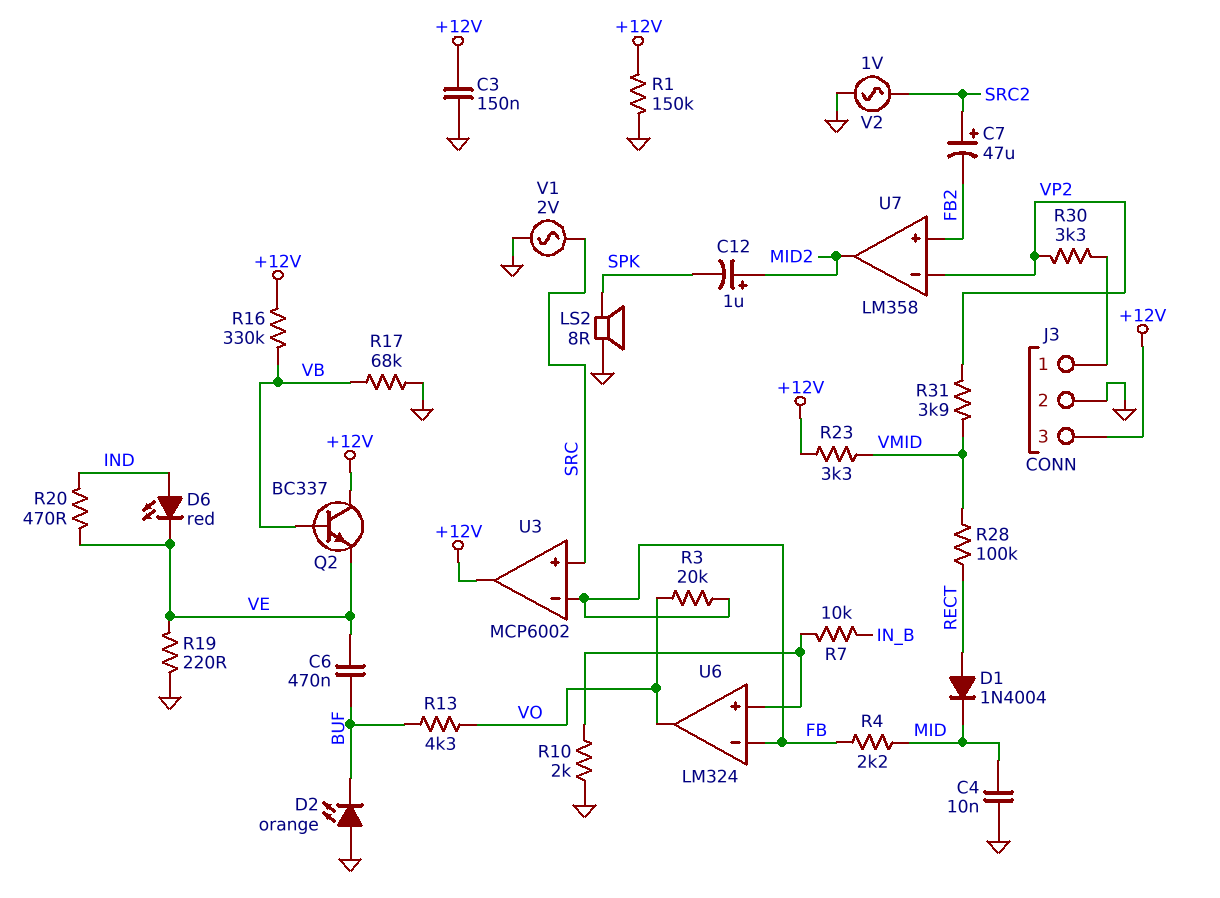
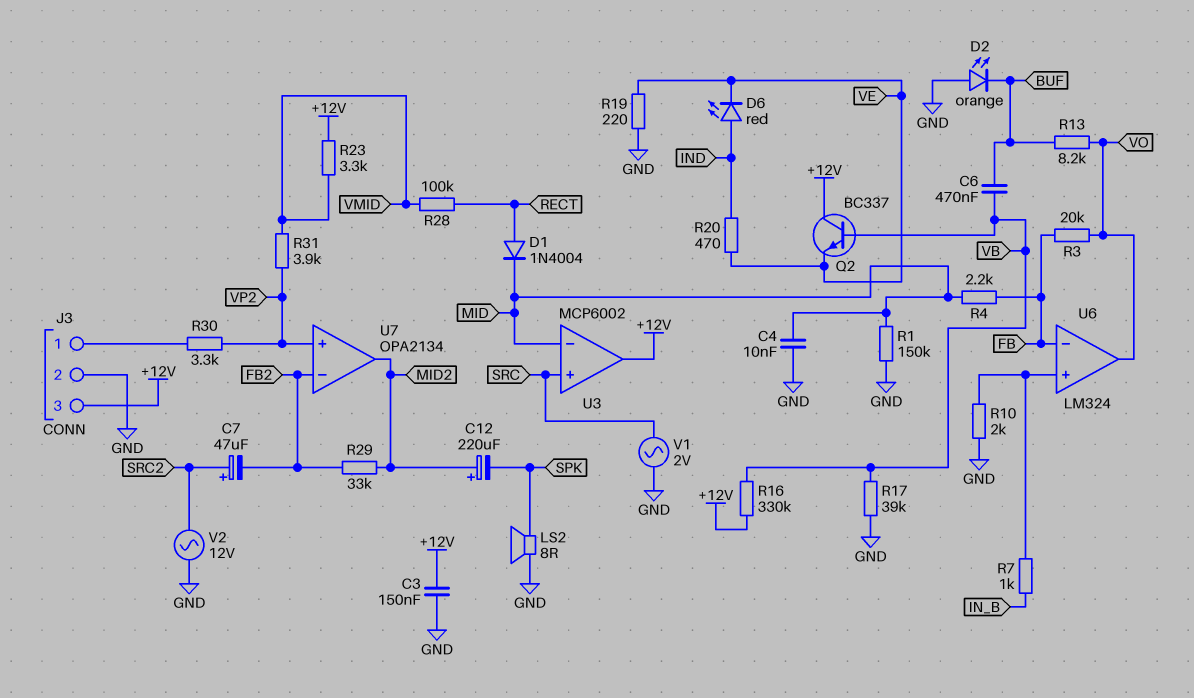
C6: 470nF (BUF, VE) -> 470nF (BUF, VB)
C12: 1uF (plus MID2, minus SPK) -> 220uF (plus MID2, minus SPK)
R1: 150k (+12V, GND) -> 150k (GND, MID)
R7: 10k (IN_B, U6/in+) -> 1k (IN_B, U6/in+)
R13: 4.3k (BUF, VO) -> 8.2k (BUF, VO)
R17: 68k (GND, VB) -> 39k (GND, VB)
R29: none -> 33k (FB2, MID2)
U3 pin in-: FB -> MID
U7: LM358 -> OPA2134
U7 pin in+: FB2 -> VP2
U7 pin in-: VP2 -> FB2
V2: AC 1V (GND, SRC2) -> AC 12V (GND, SRC2)

